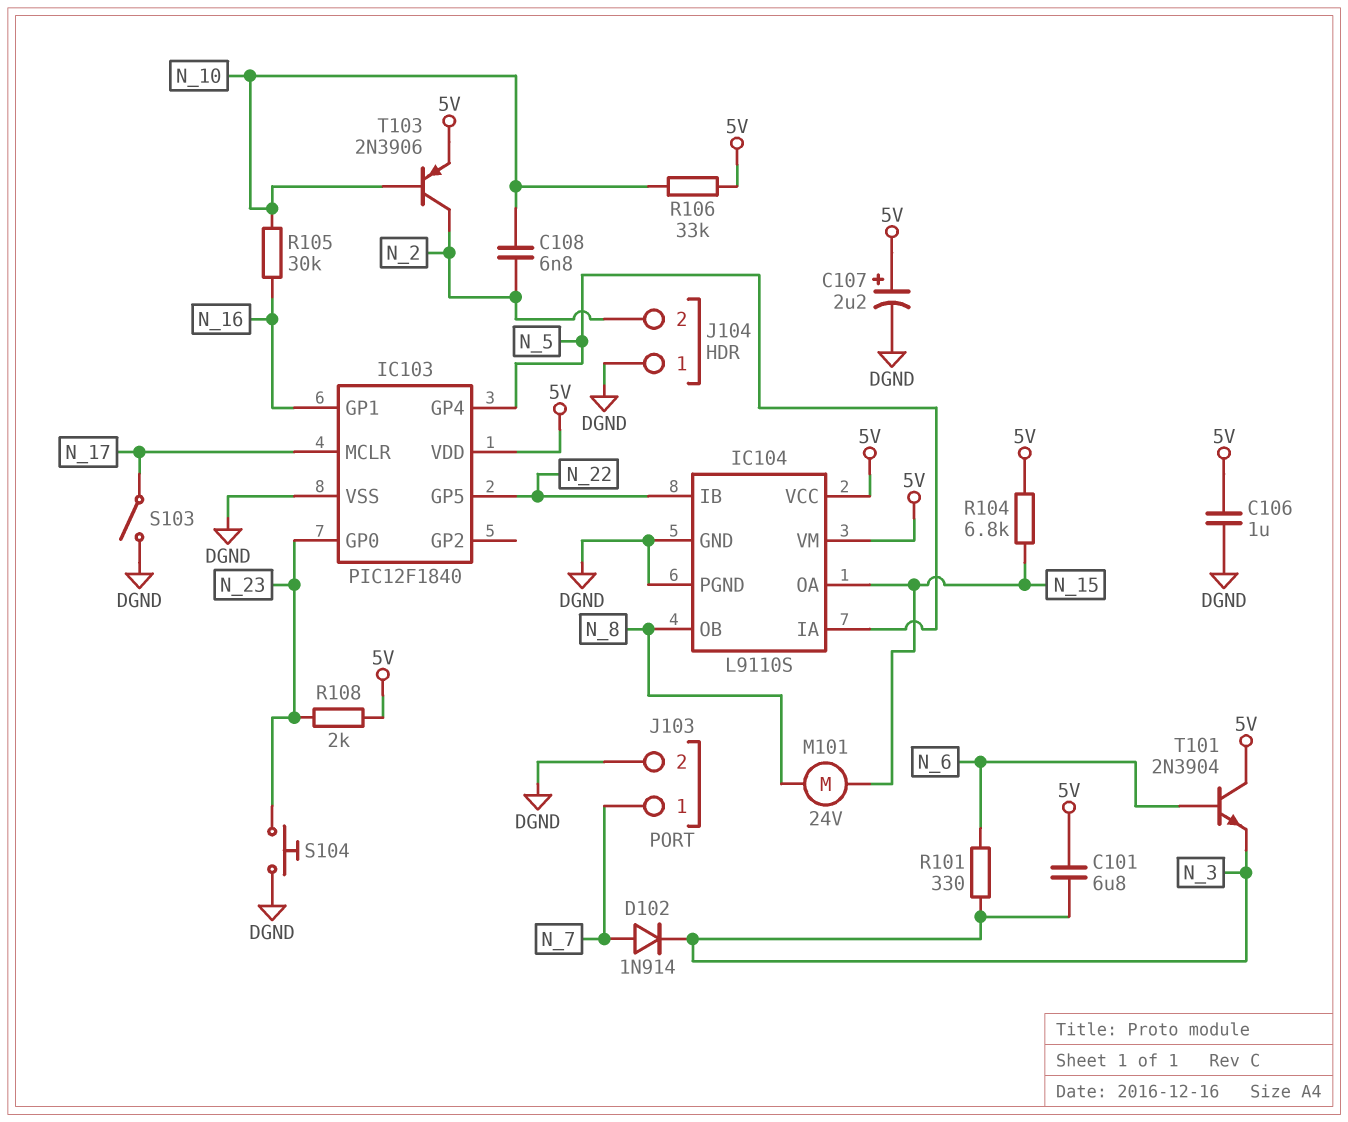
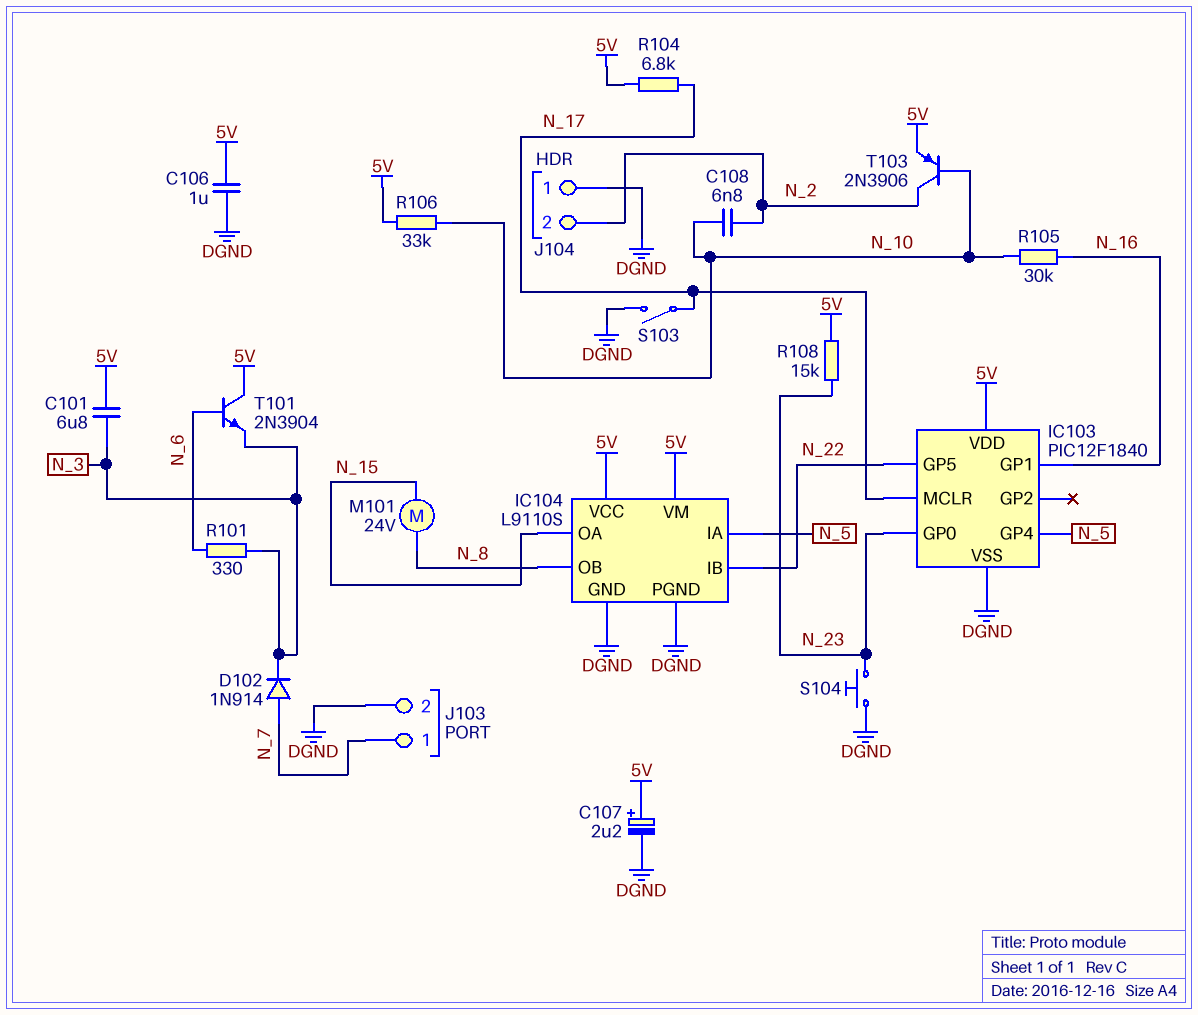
R104: 6.8k (5V, N_15) -> 6.8k (5V, N_17)
R108: 2k (5V, N_23) -> 15k (5V, N_23)

